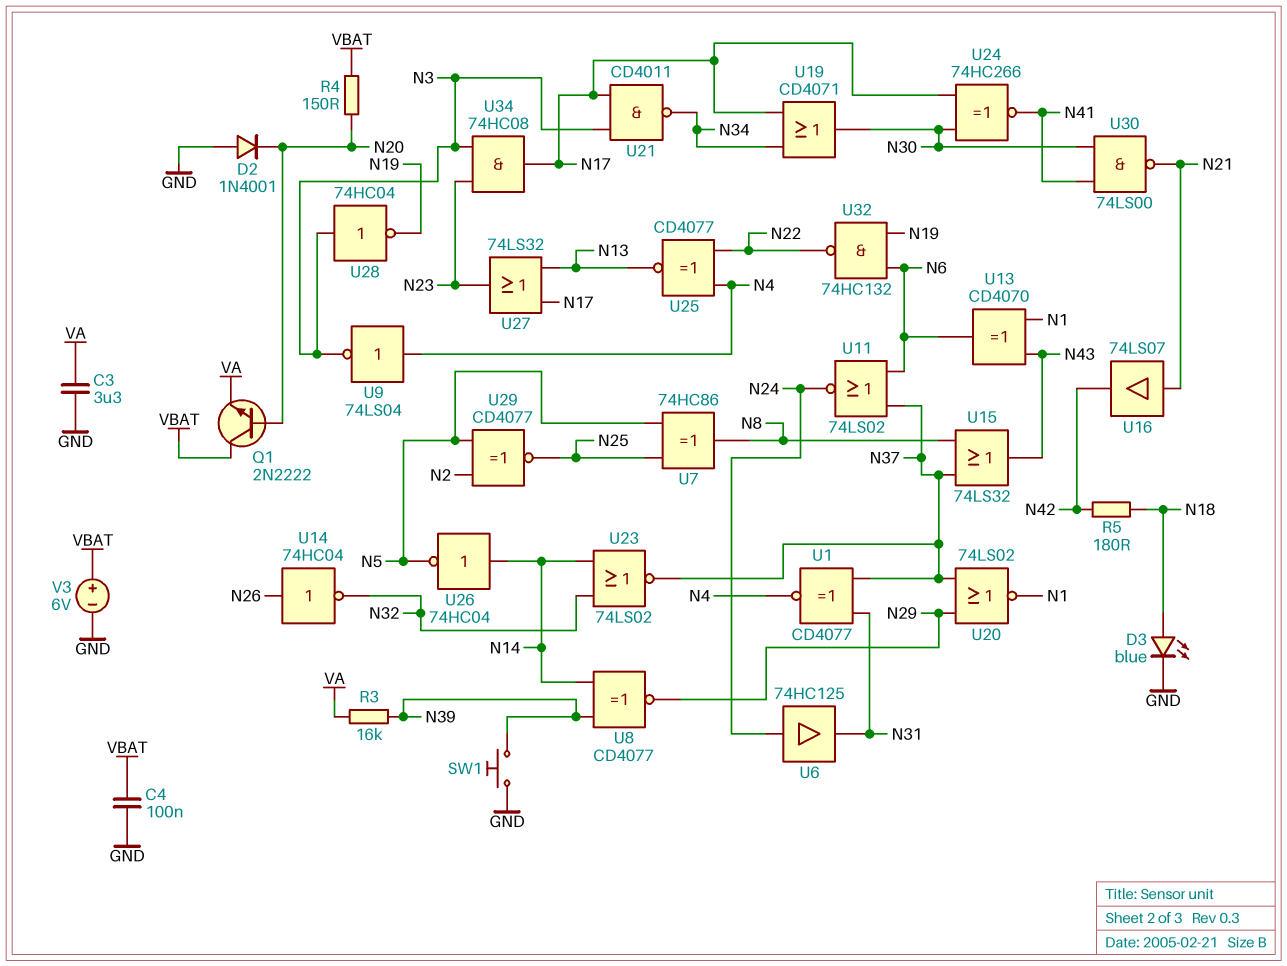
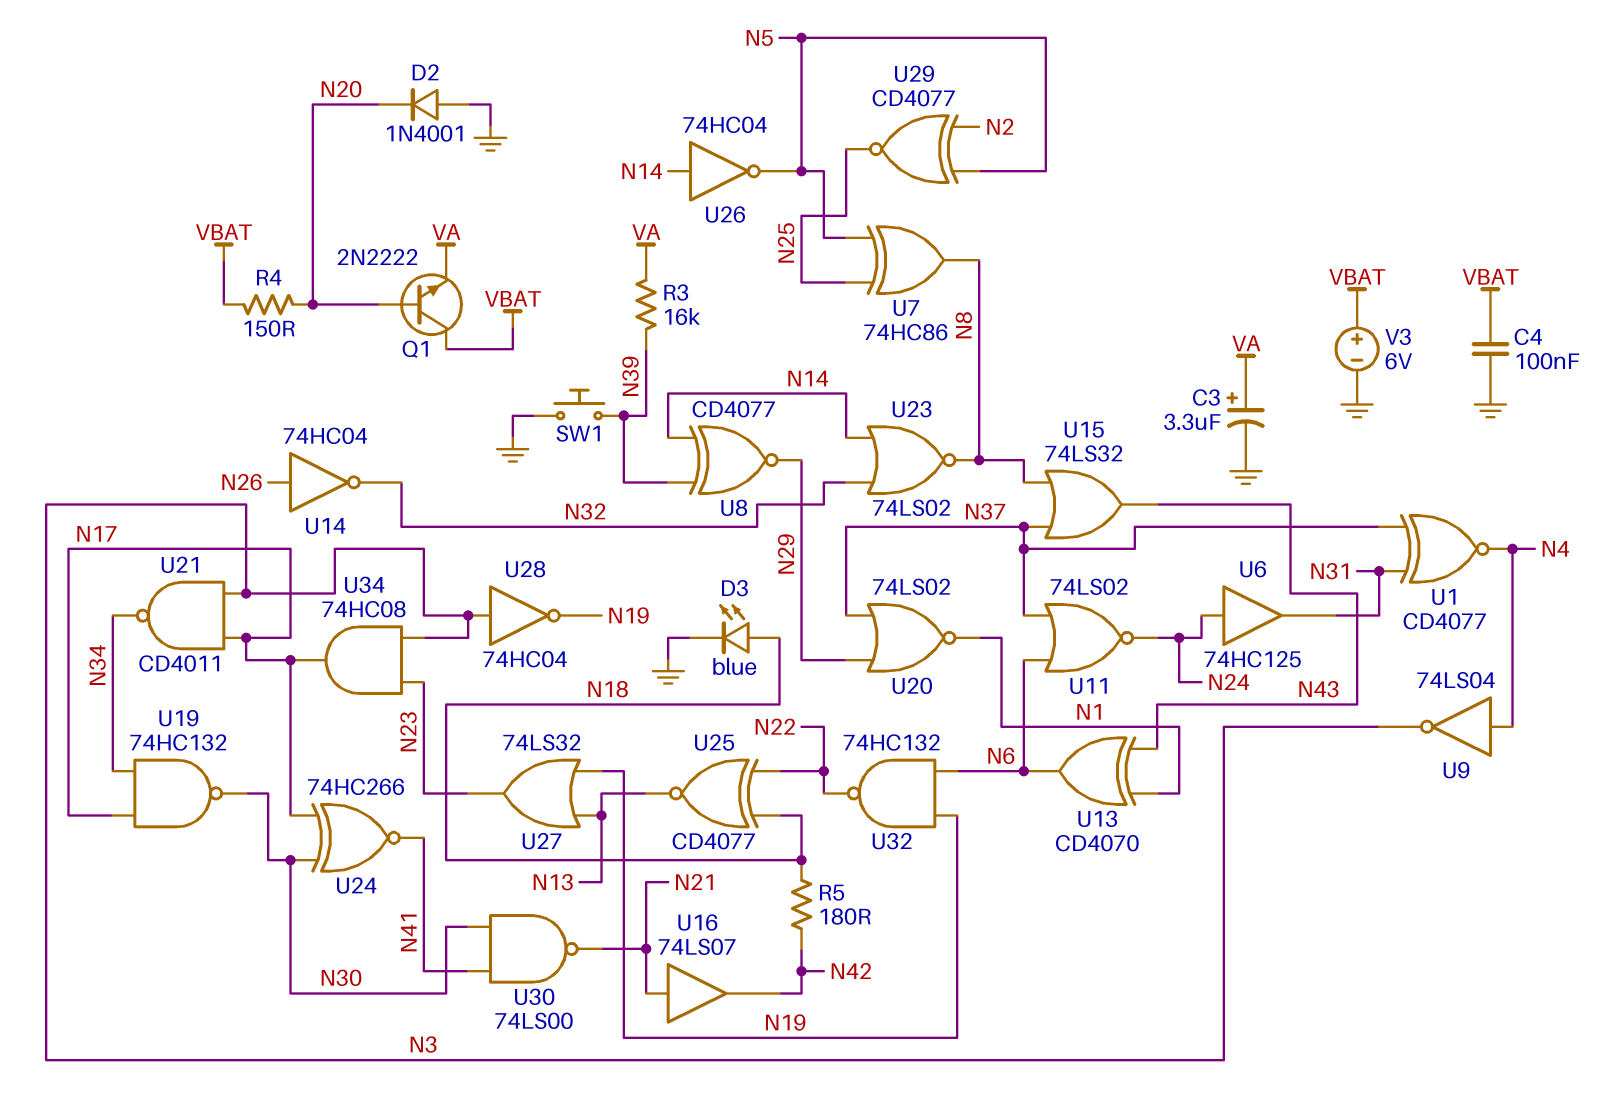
C3: 3.3uF (GND, VA) -> 3.3uF (plus VA, minus GND)
U19: OR CD4071 (in N17, in N34, out N30) -> NAND 74HC132 (in N17, in N34, out N30)
U23: NOR 74LS02 (in N14, in N32, out N37) -> NOR 74LS02 (in N14, in N32, out N8)
U25: XNOR CD4077 (in N4, in N22, out N13) -> XNOR CD4077 (in N18, in N22, out N13)
U27: OR 74LS32 (in N13, in N17, out N23) -> OR 74LS32 (in N13, in N19, out N23)

